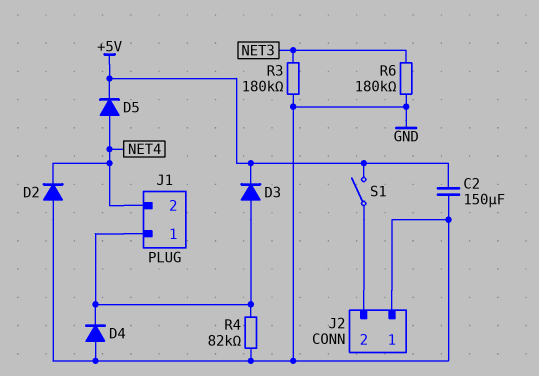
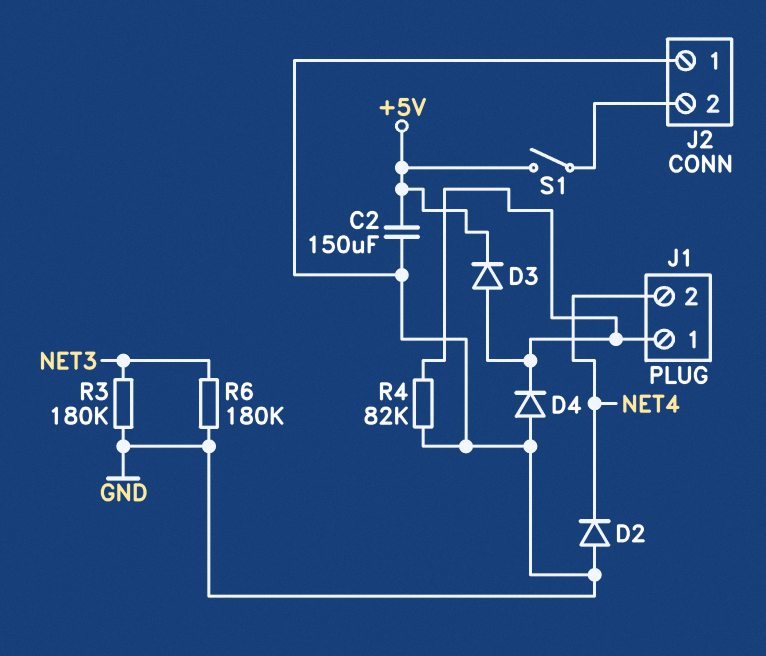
D5: diode (A NET4, K +5V) -> none

